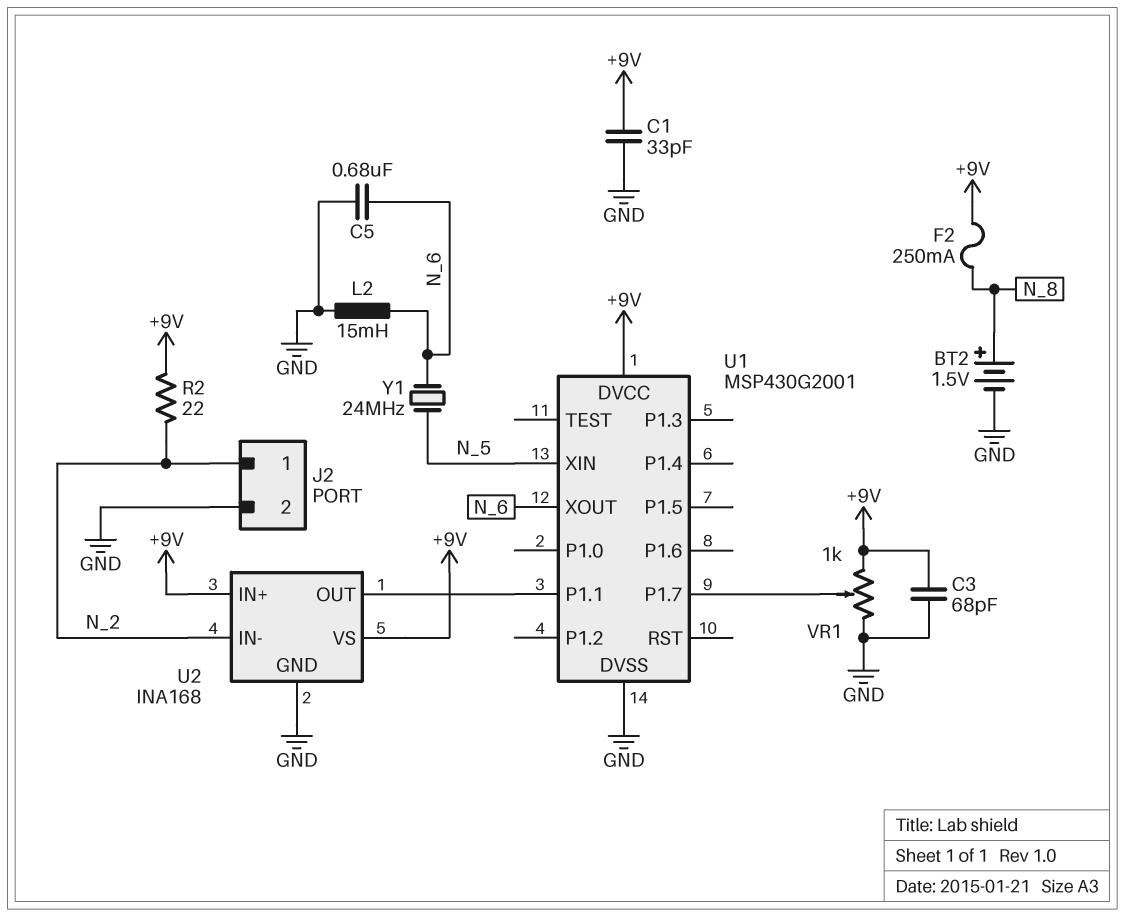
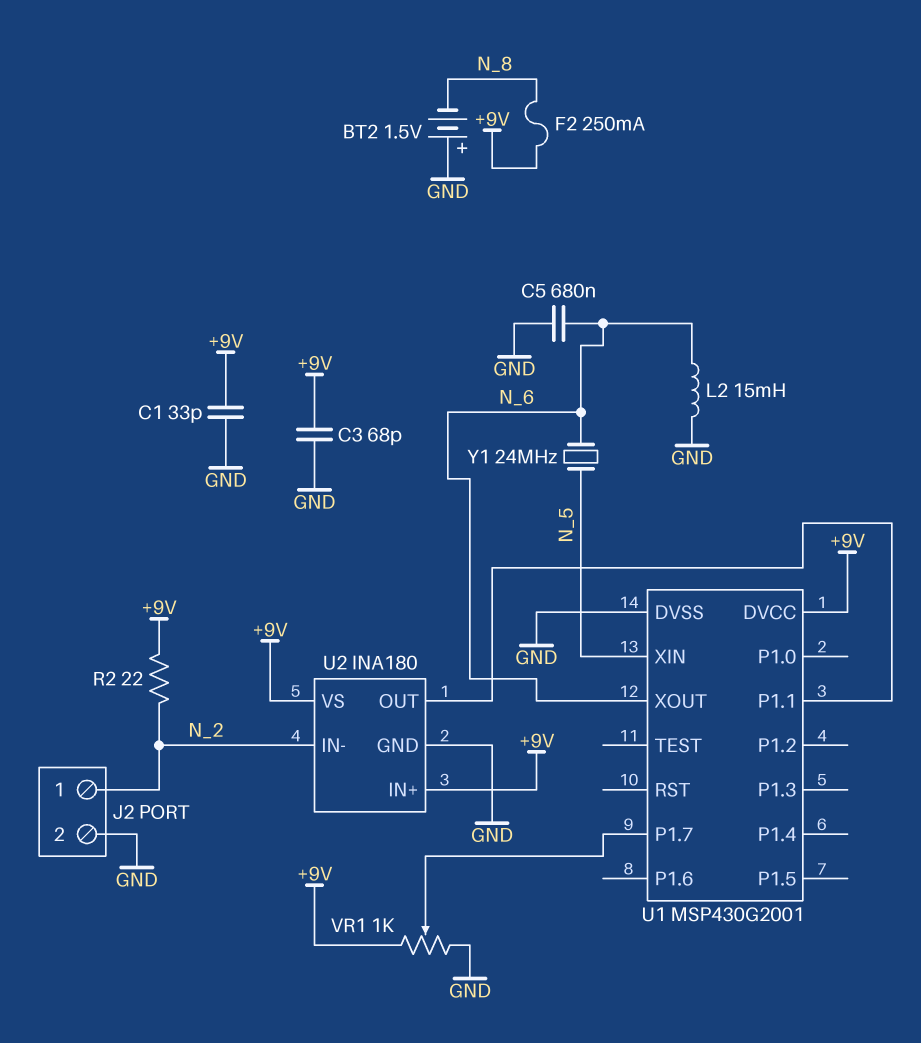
BT2: 1.5V (plus N_8, minus GND) -> 1.5V (plus GND, minus N_8)
U2: INA168 -> INA180

